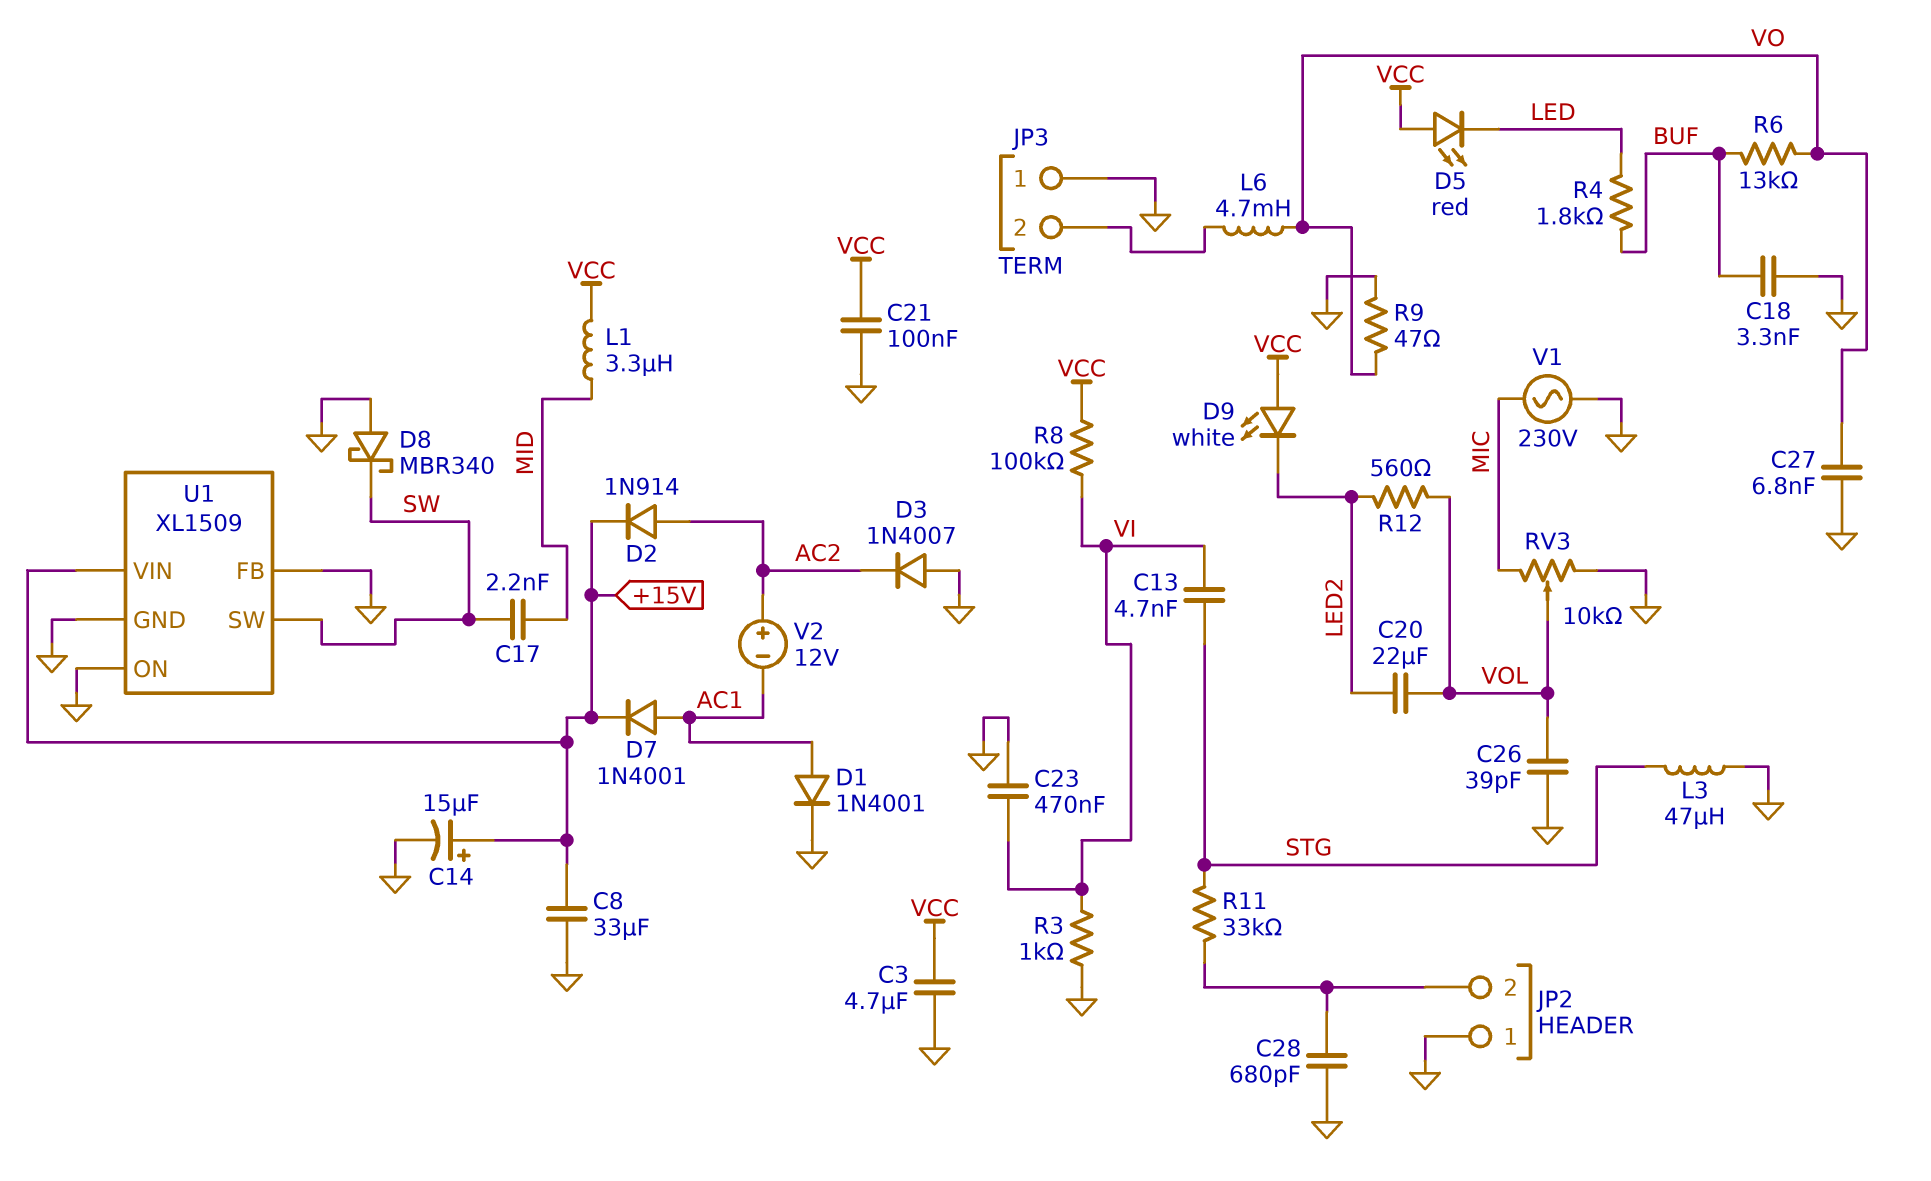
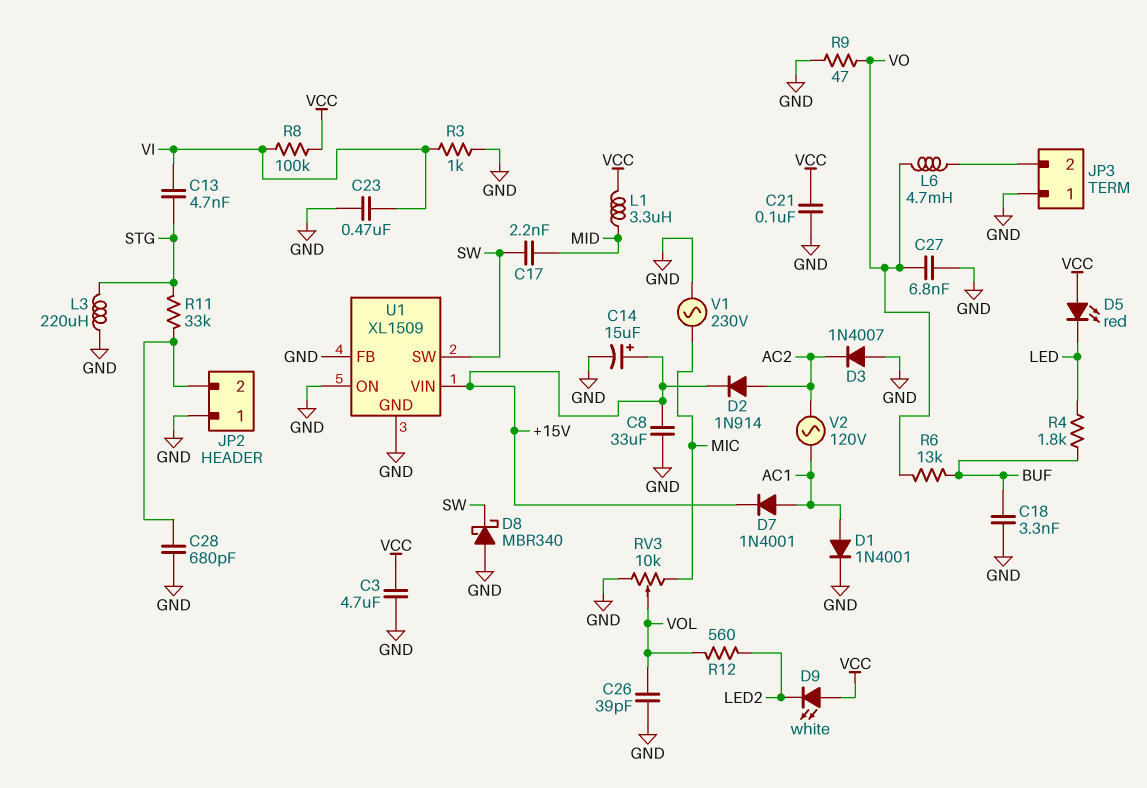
C20: 22uF (LED2, VOL) -> none
L3: 47uH (GND, STG) -> 220uH (GND, STG)
V2: 12V (plus AC2, minus AC1) -> AC 120V (AC1, AC2)

